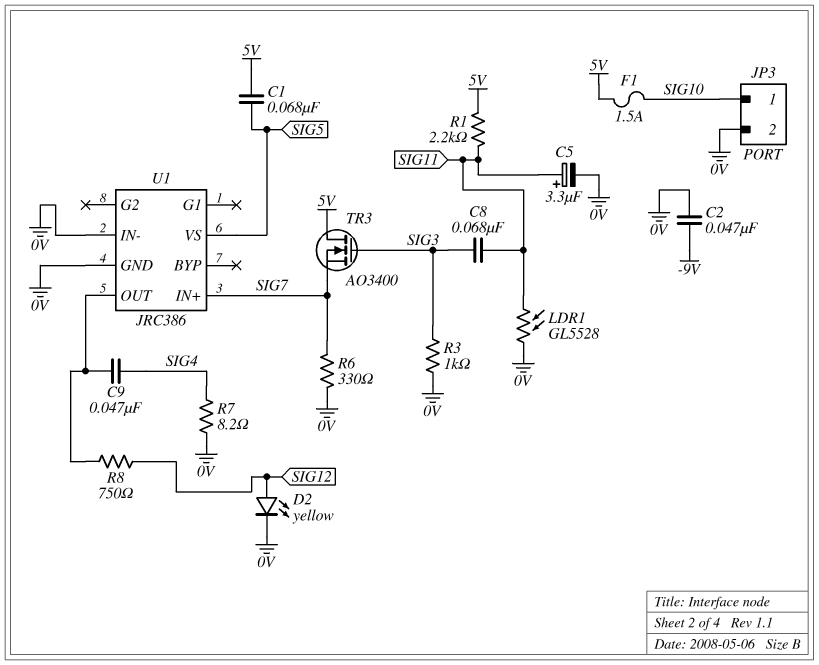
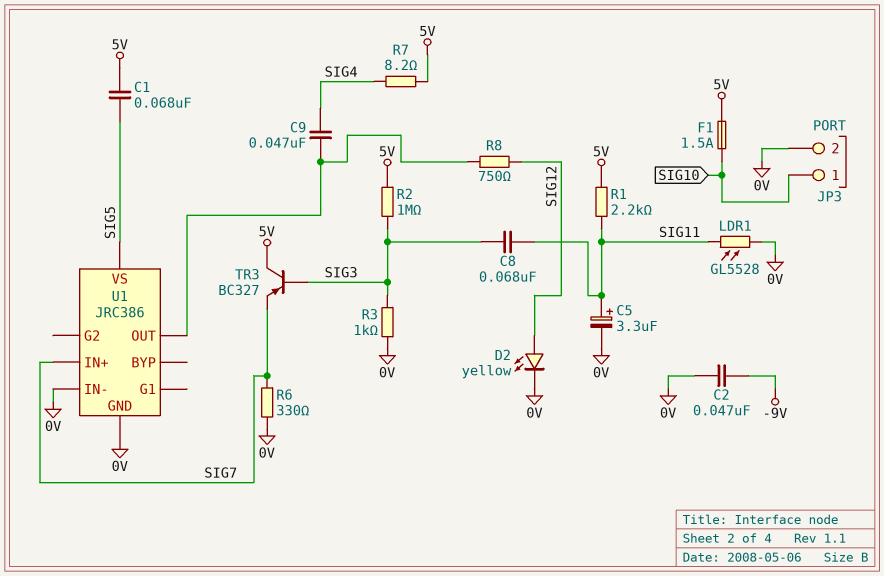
R2: none -> 1M (5V, SIG3)
R7: 8.2 (0V, SIG4) -> 8.2 (5V, SIG4)
TR3: NMOS AO3400 (G SIG3, D 5V, S SIG7) -> PNP BC327 (B SIG3, C 5V, E SIG7)

